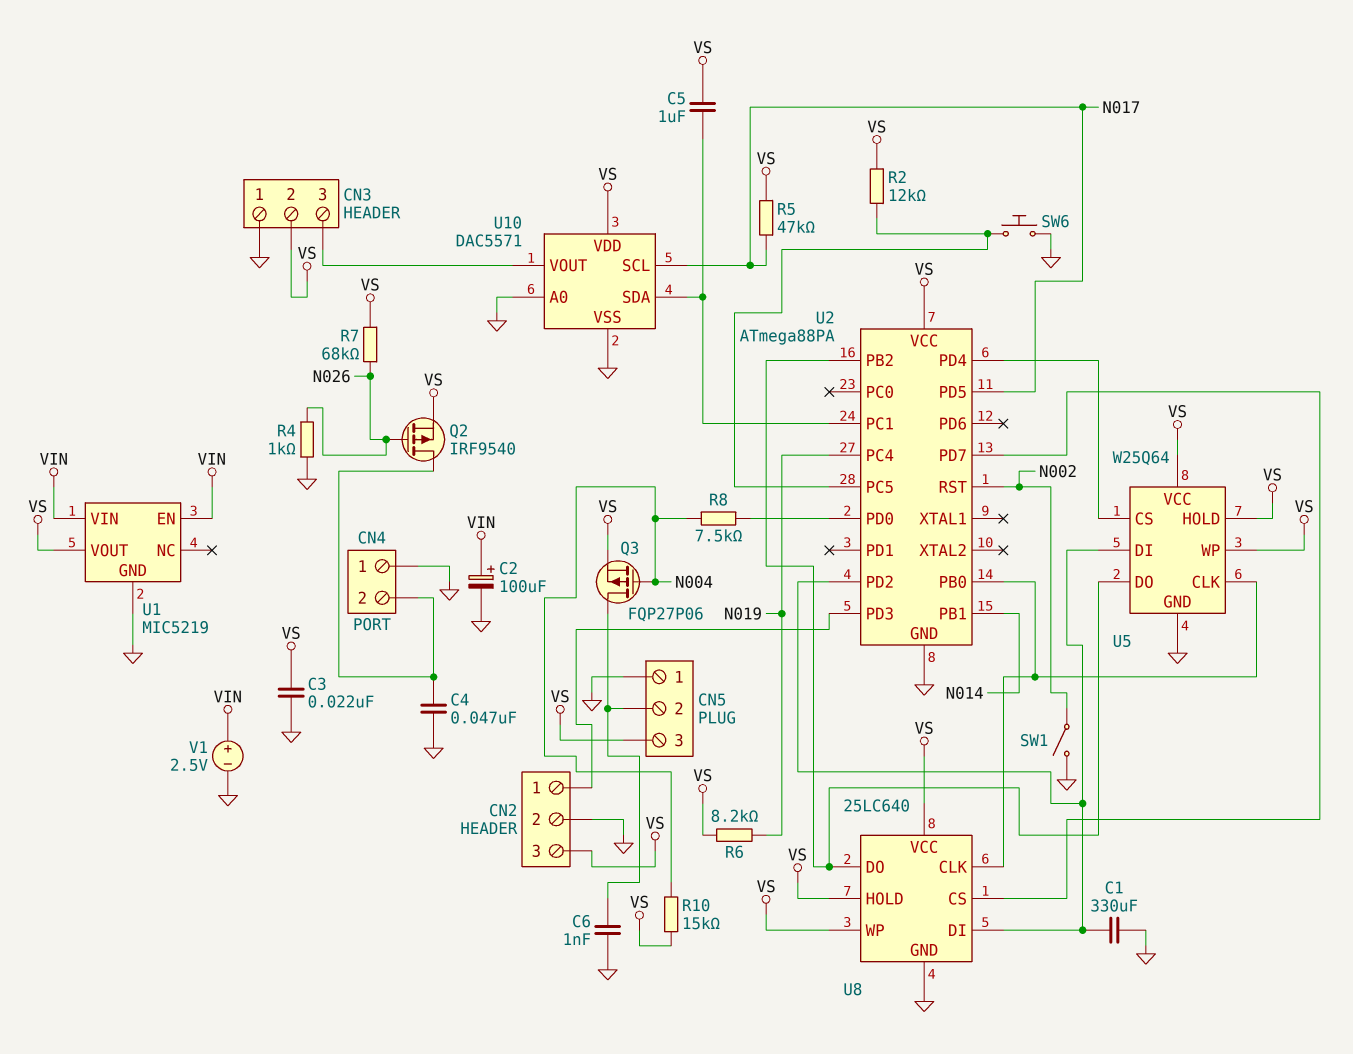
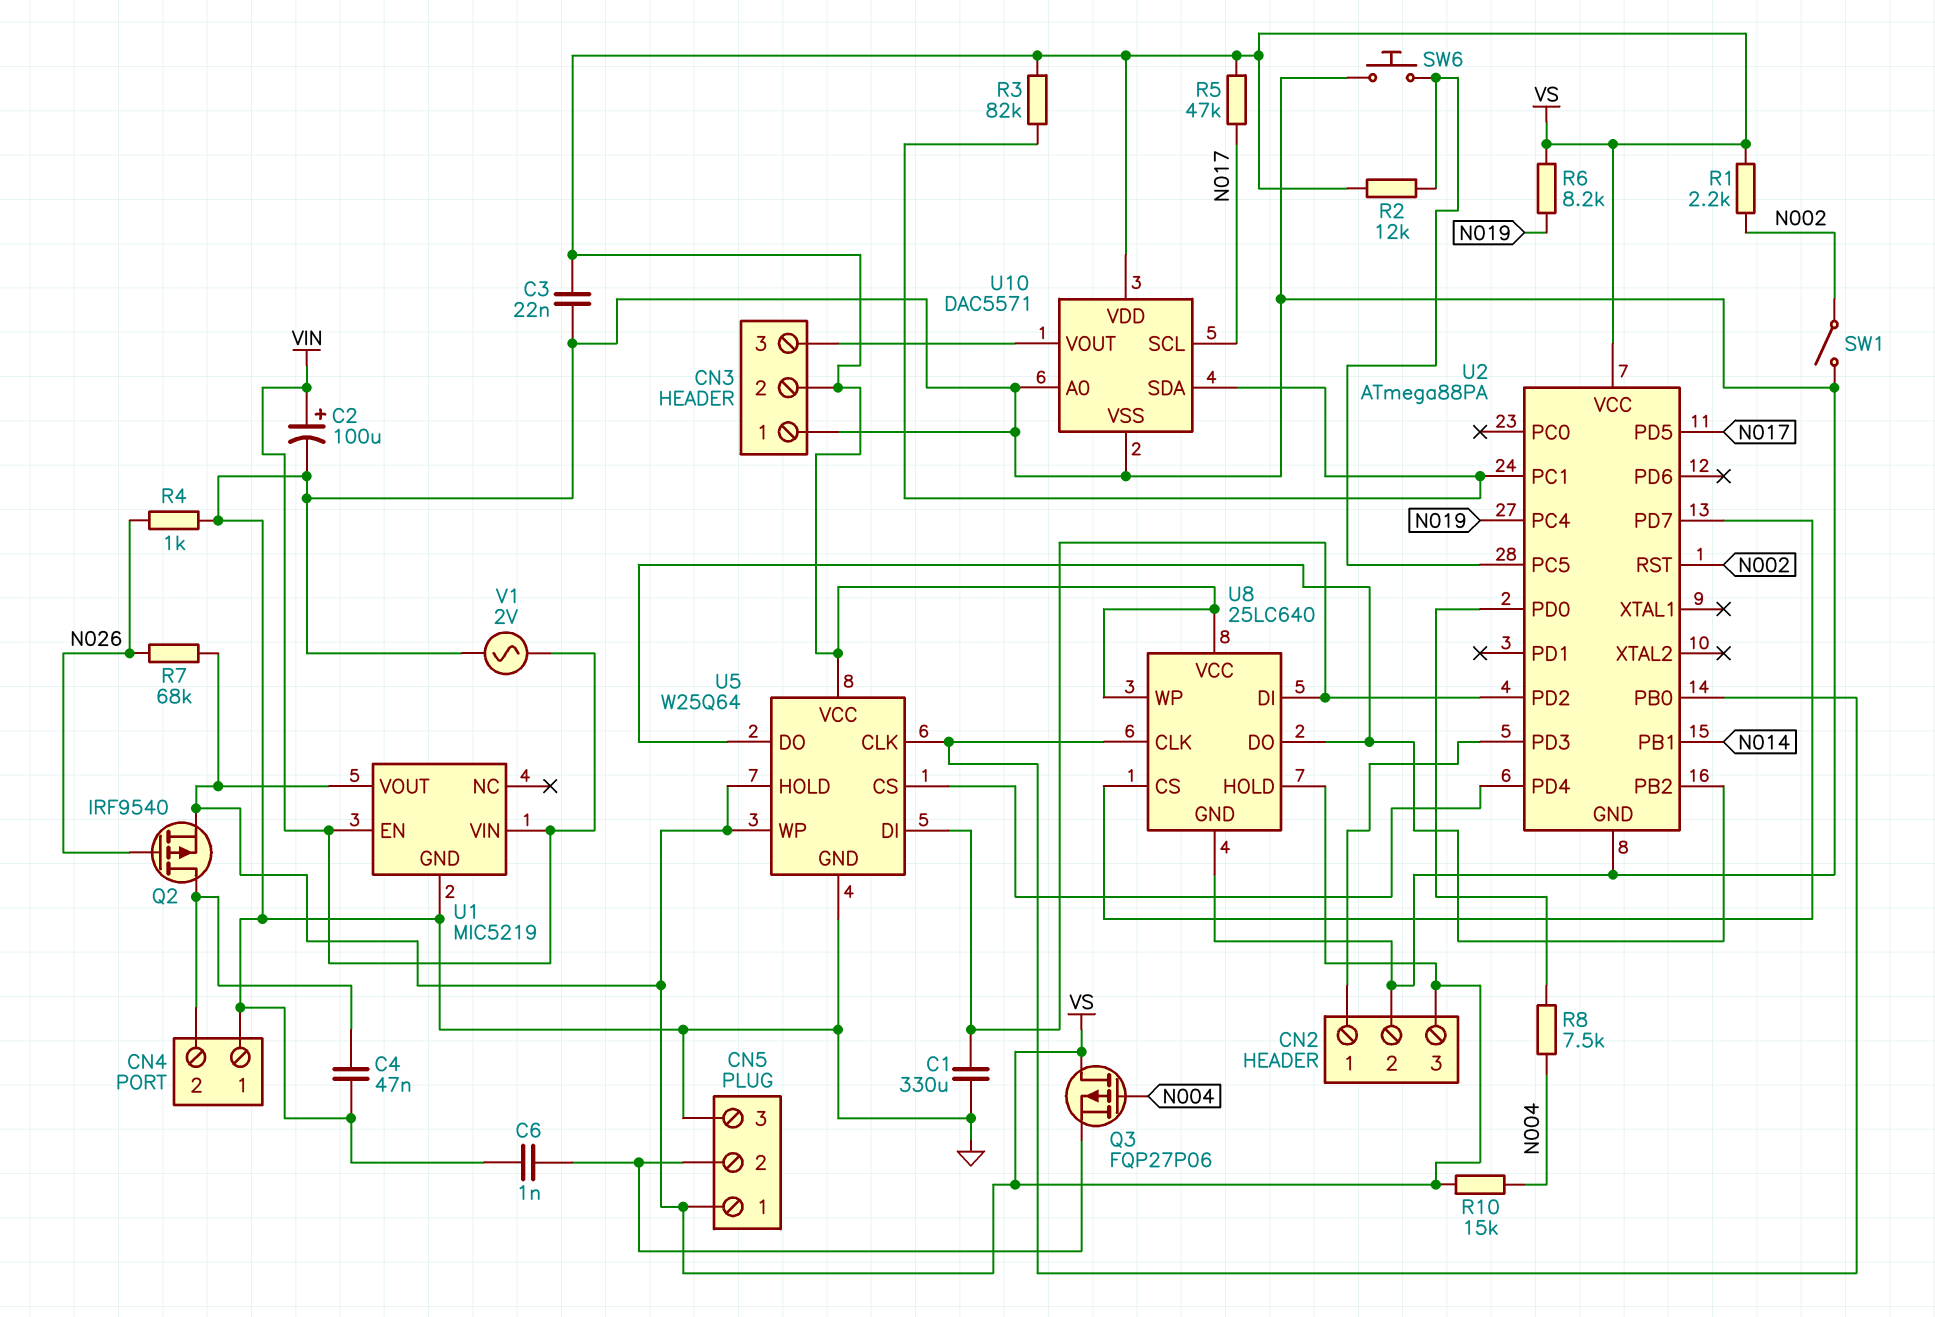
C5: 1uF (U2/PC1, VS) -> none
CN5 pin 1: GND -> VS
CN5 pin 3: VS -> GND
Q3: PMOS FQP27P06 (G N004, D CN5/2, S VS) -> PMOS FQP27P06 (G N004, D VS, S CN5/2)
R1: none -> 2.2k (N002, VS)
R3: none -> 82k (U2/PC1, VS)
V1: 2.5V (plus VIN, minus GND) -> AC 2V (GND, VIN)

